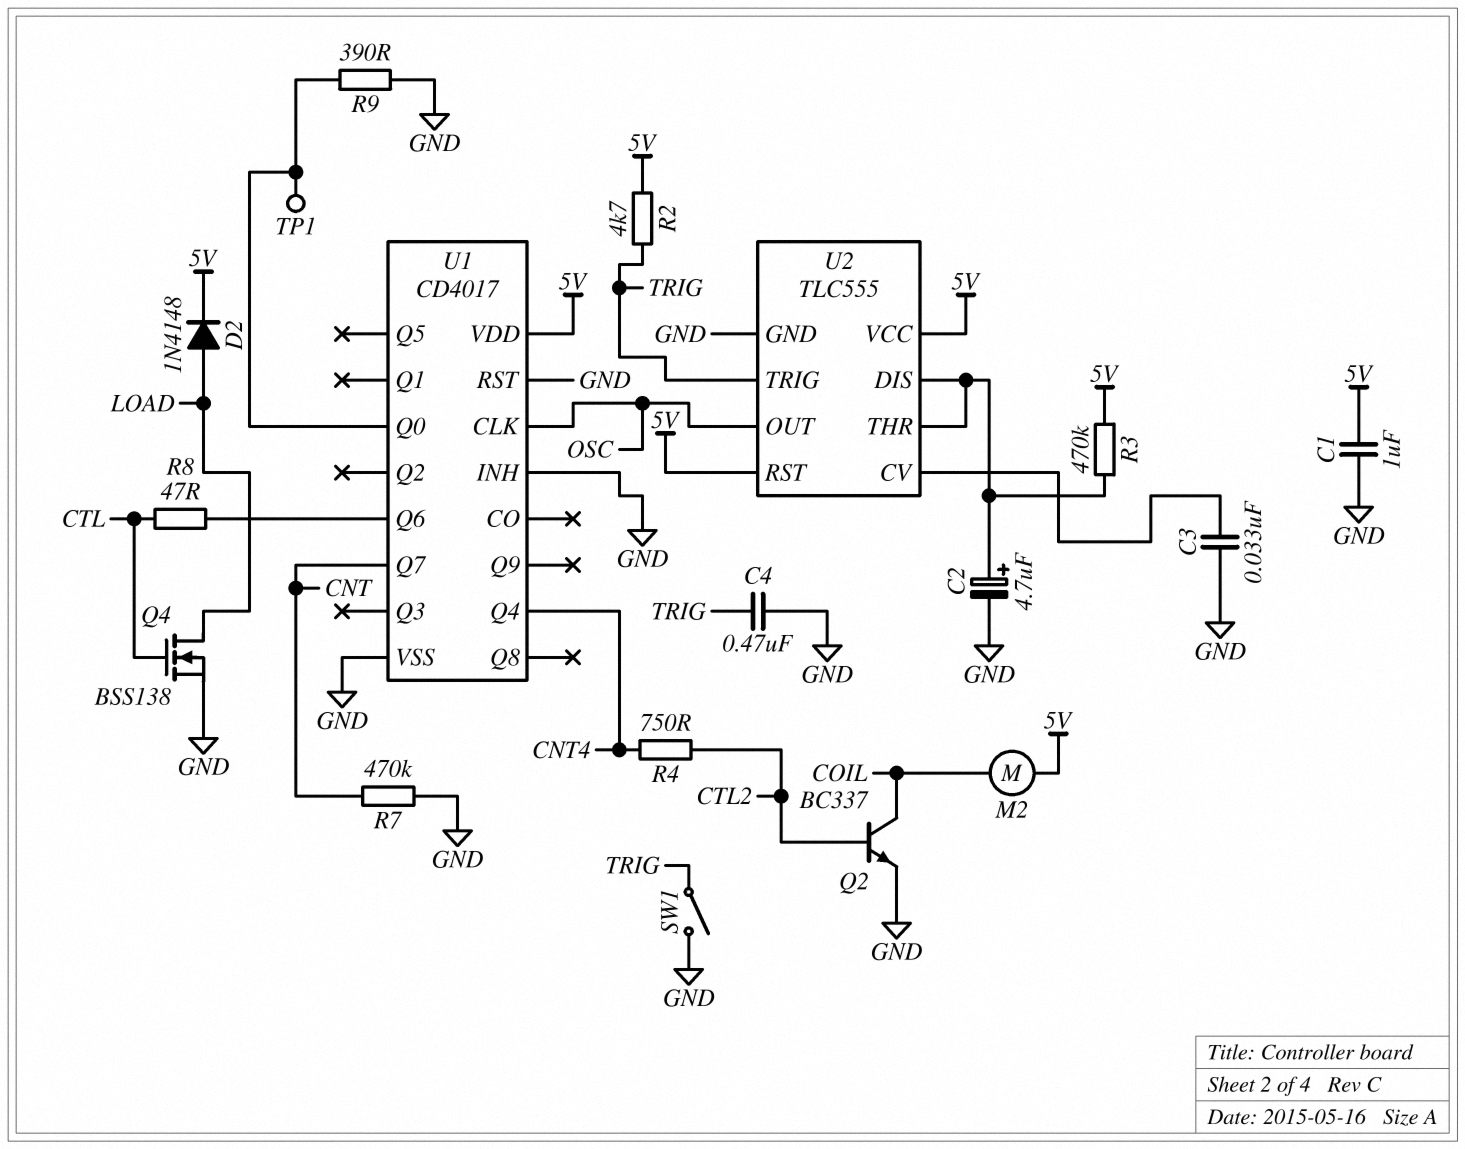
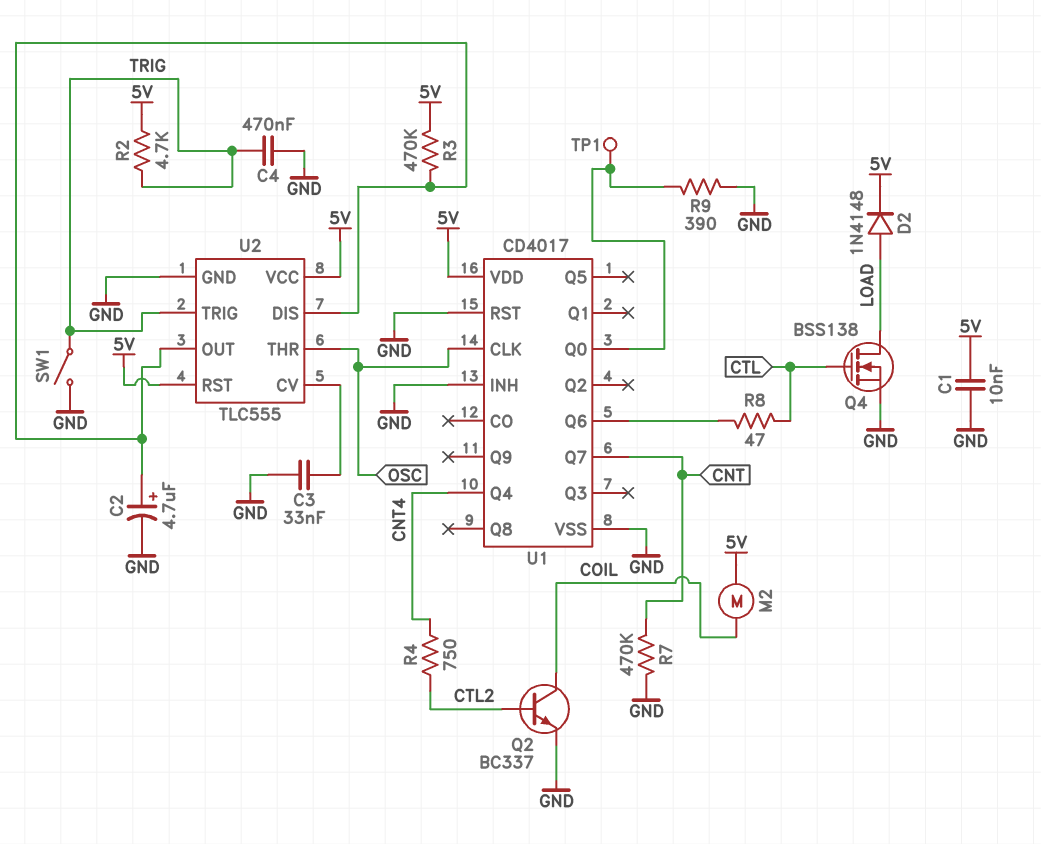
C1: 1uF (5V, GND) -> 10nF (5V, GND)
U2 pin OUT: OSC -> U2/DIS
U2 pin THR: U2/DIS -> OSC

